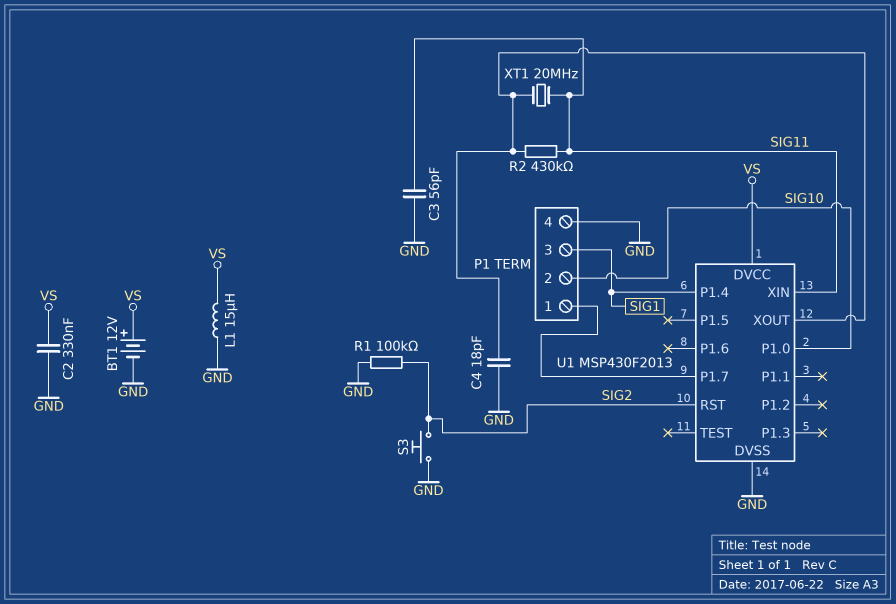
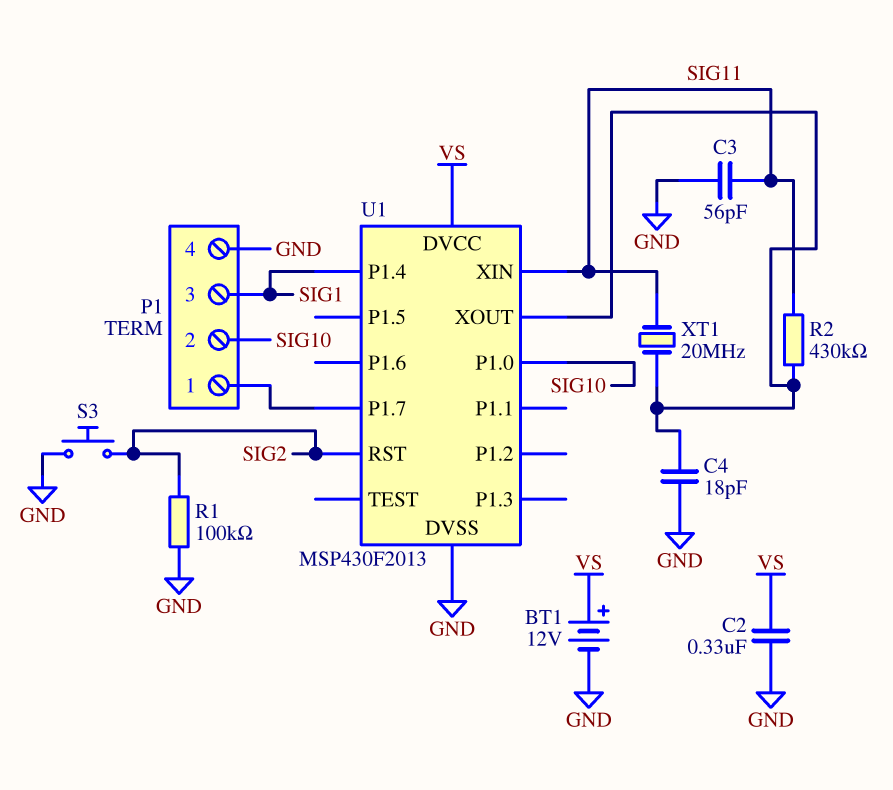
L1: 15uH (GND, VS) -> none

